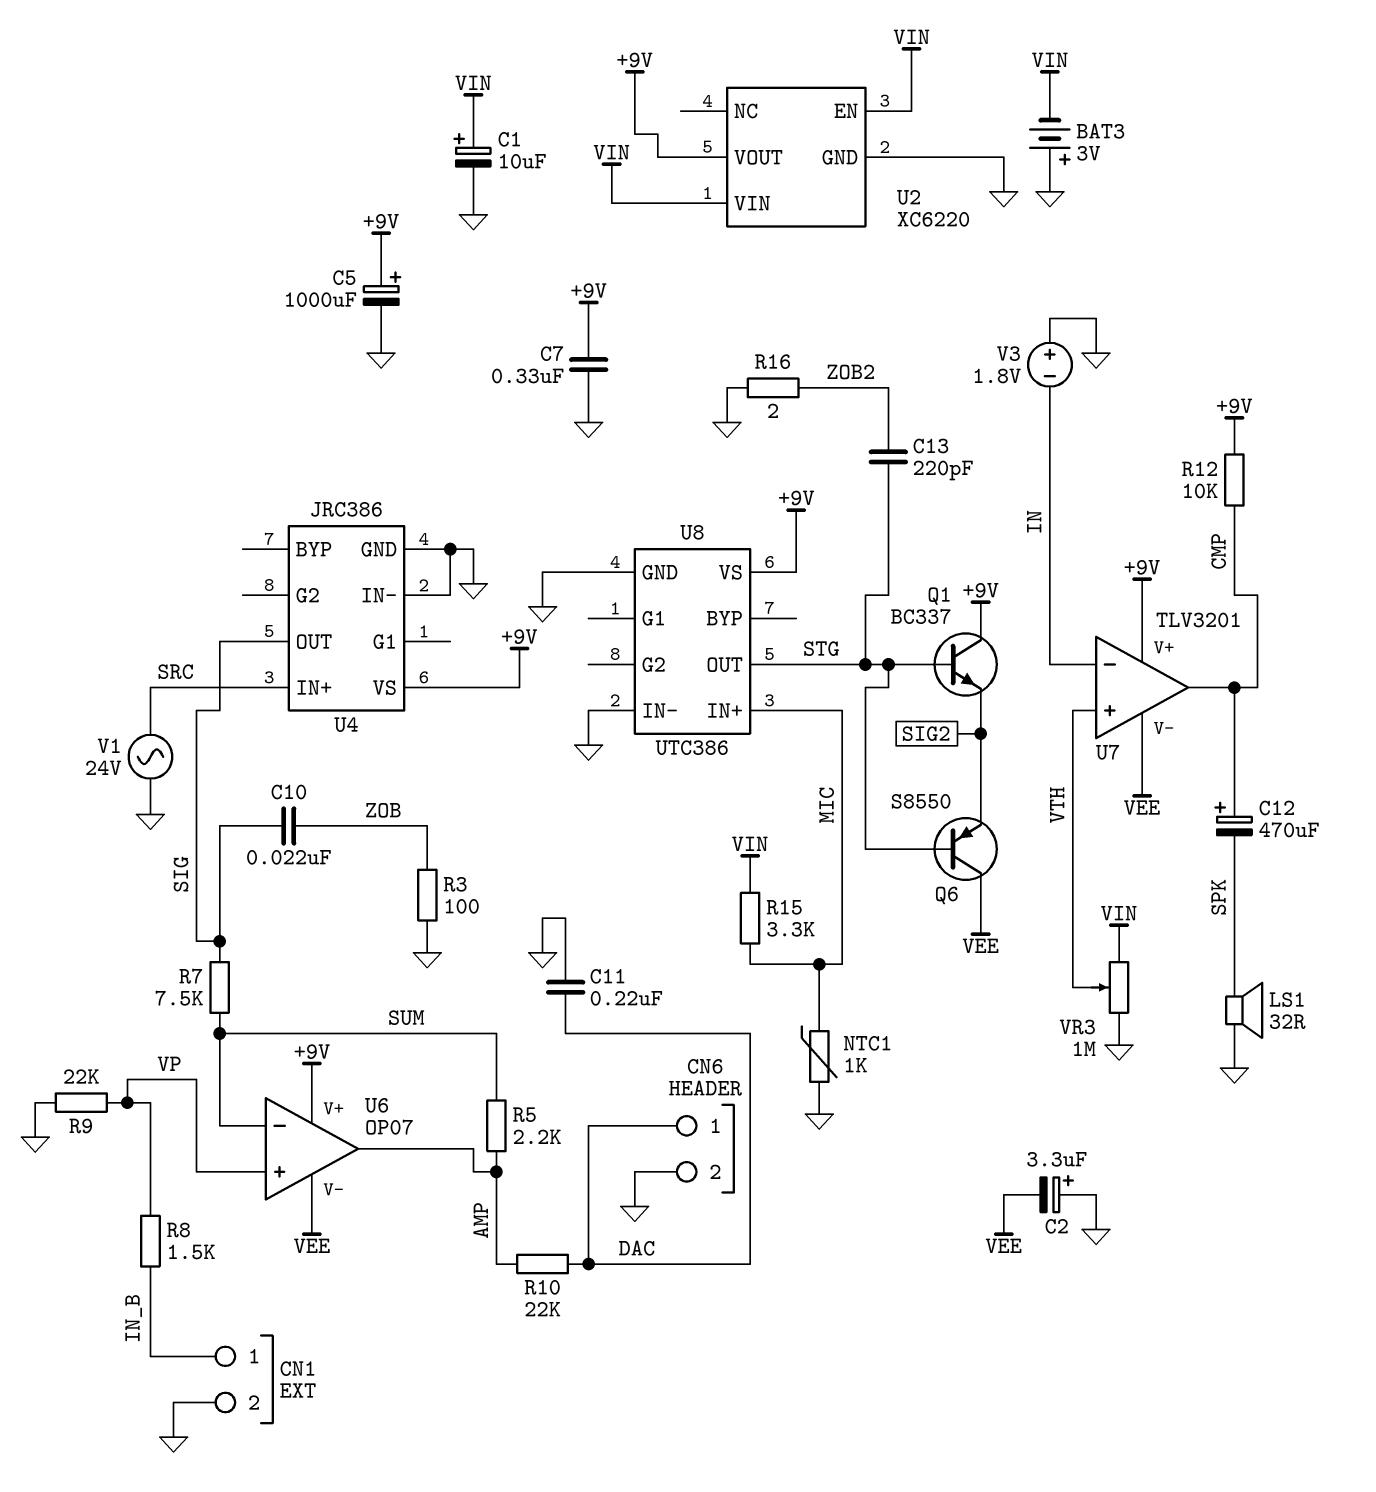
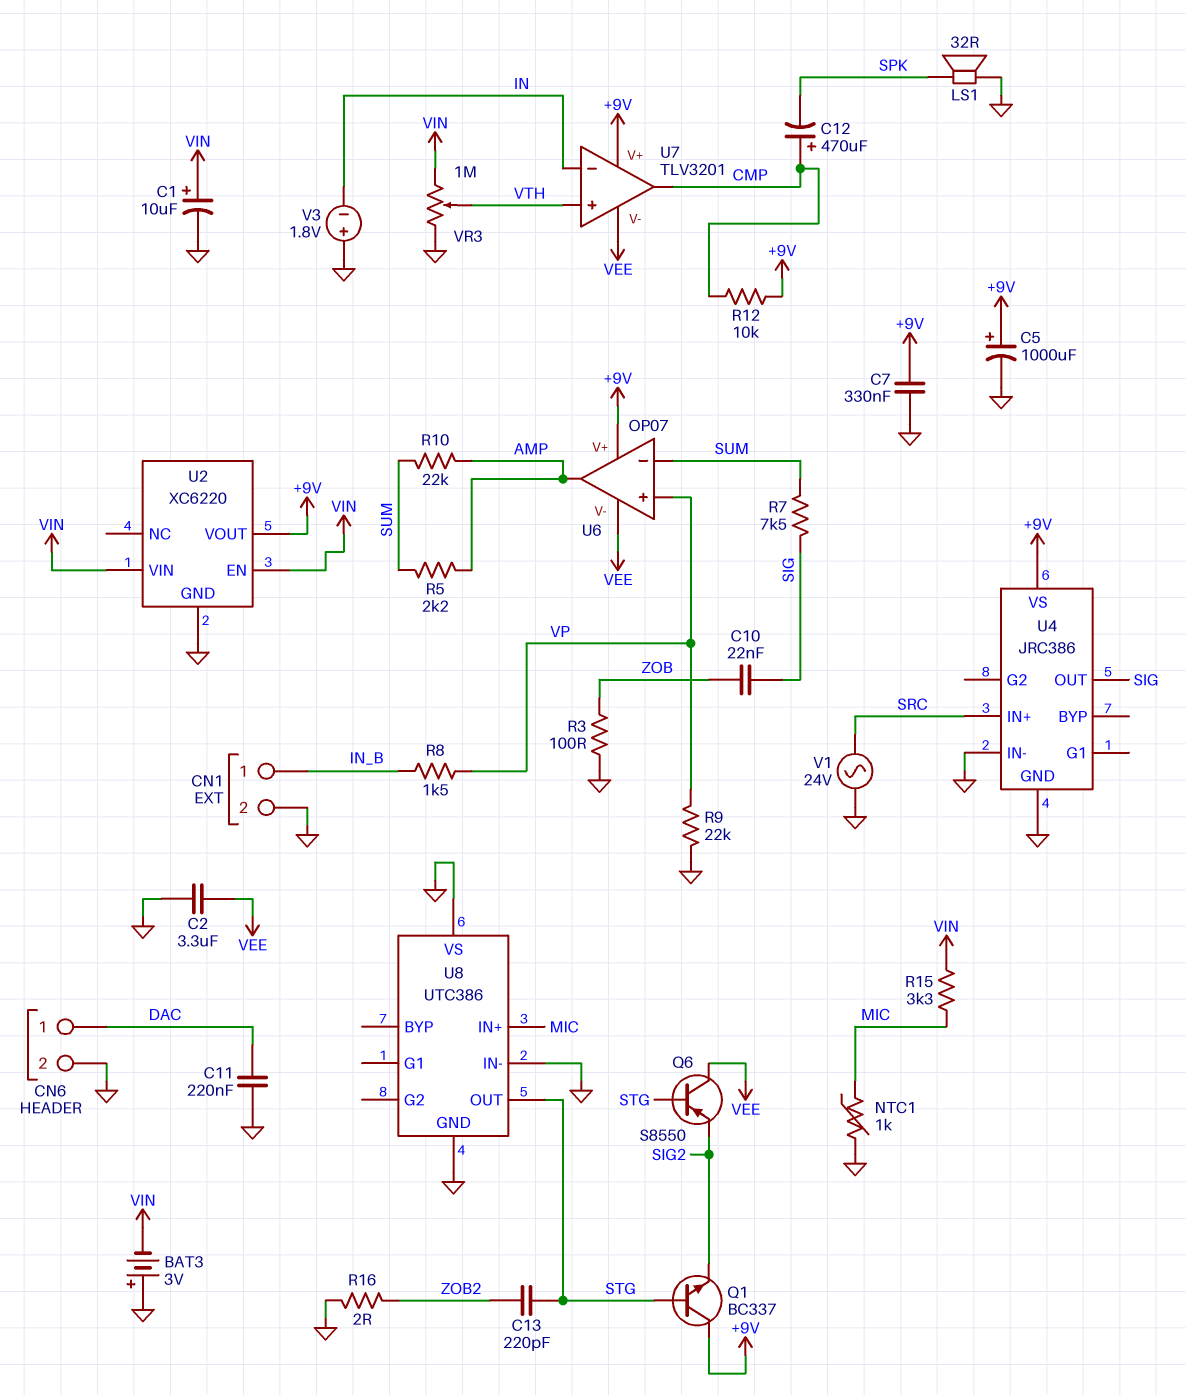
C2: 3.3uF (plus GND, minus VEE) -> 3.3uF (GND, VEE)
R10: 22k (AMP, DAC) -> 22k (AMP, SUM)
U8 pin VS: +9V -> GND

